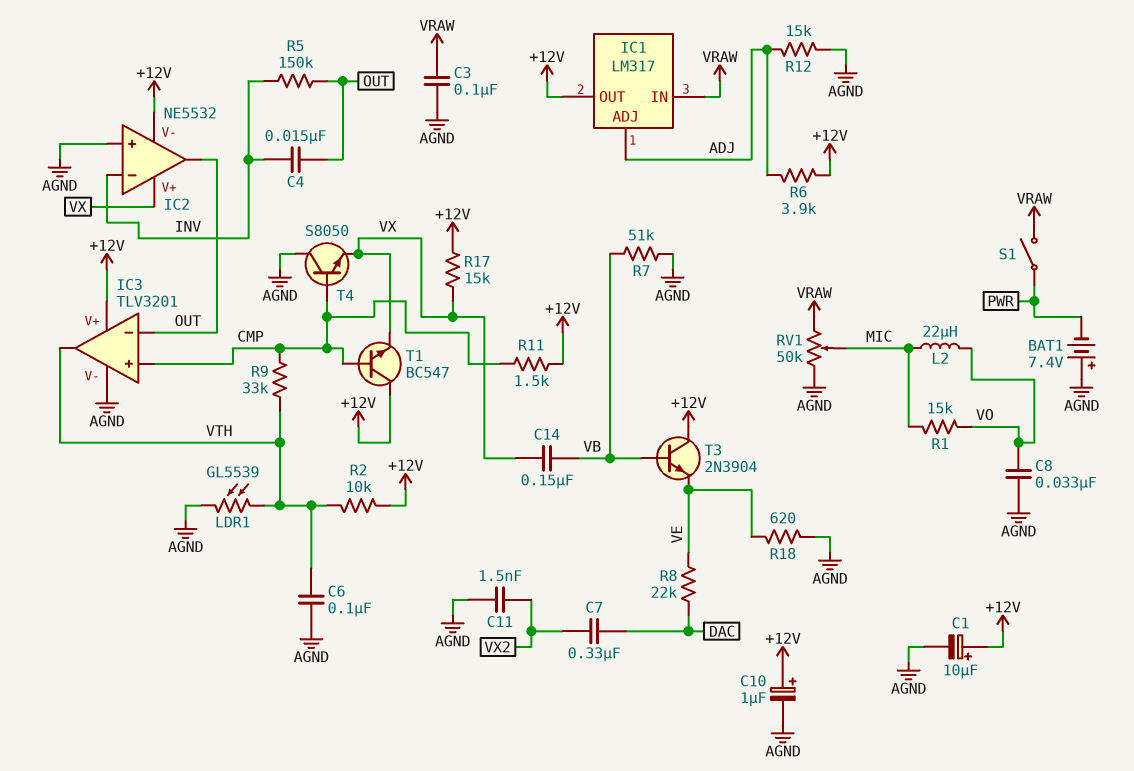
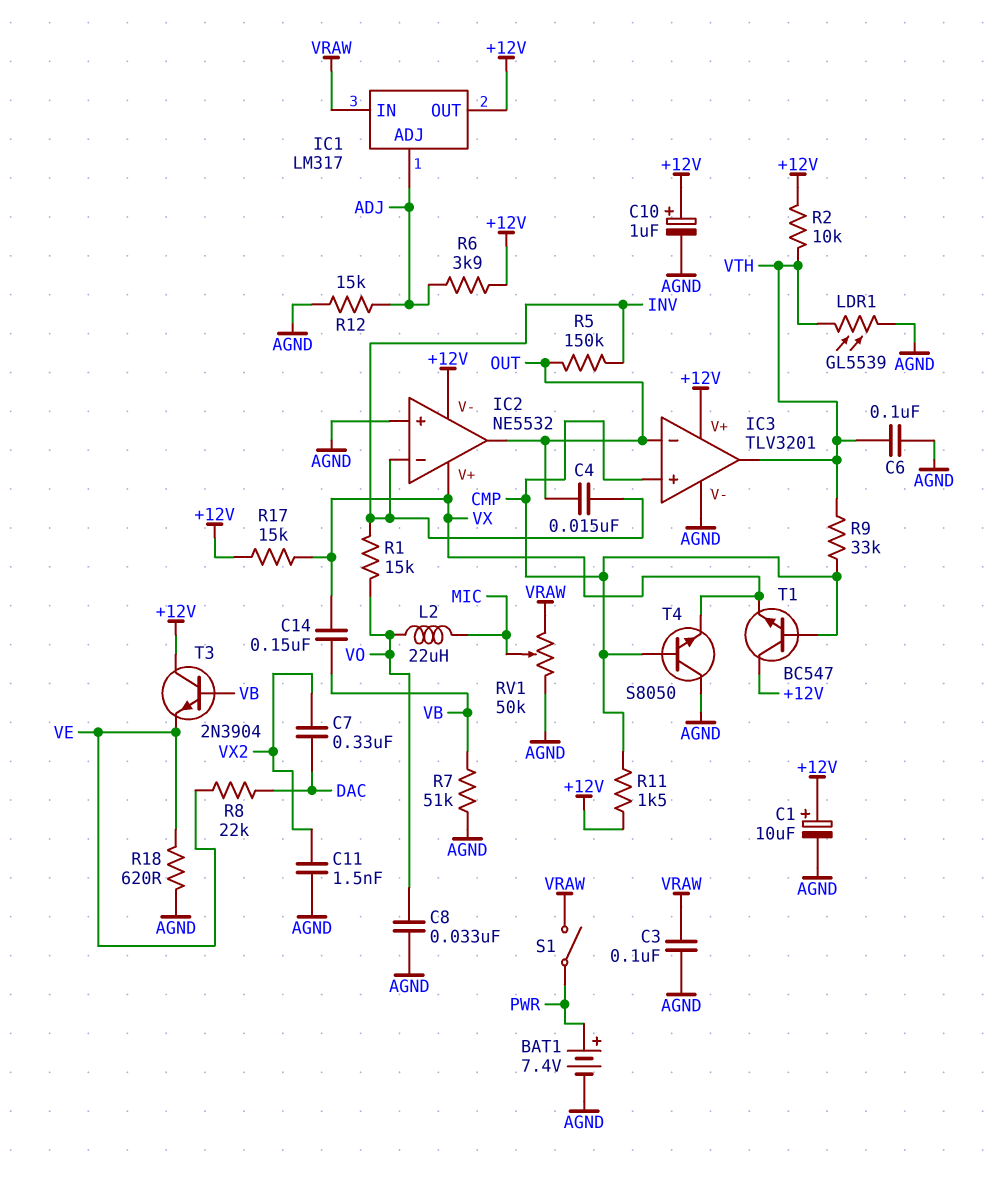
BAT1: 7.4V (plus AGND, minus PWR) -> 7.4V (plus PWR, minus AGND)
R1: 15k (MIC, VO) -> 15k (INV, VO)

